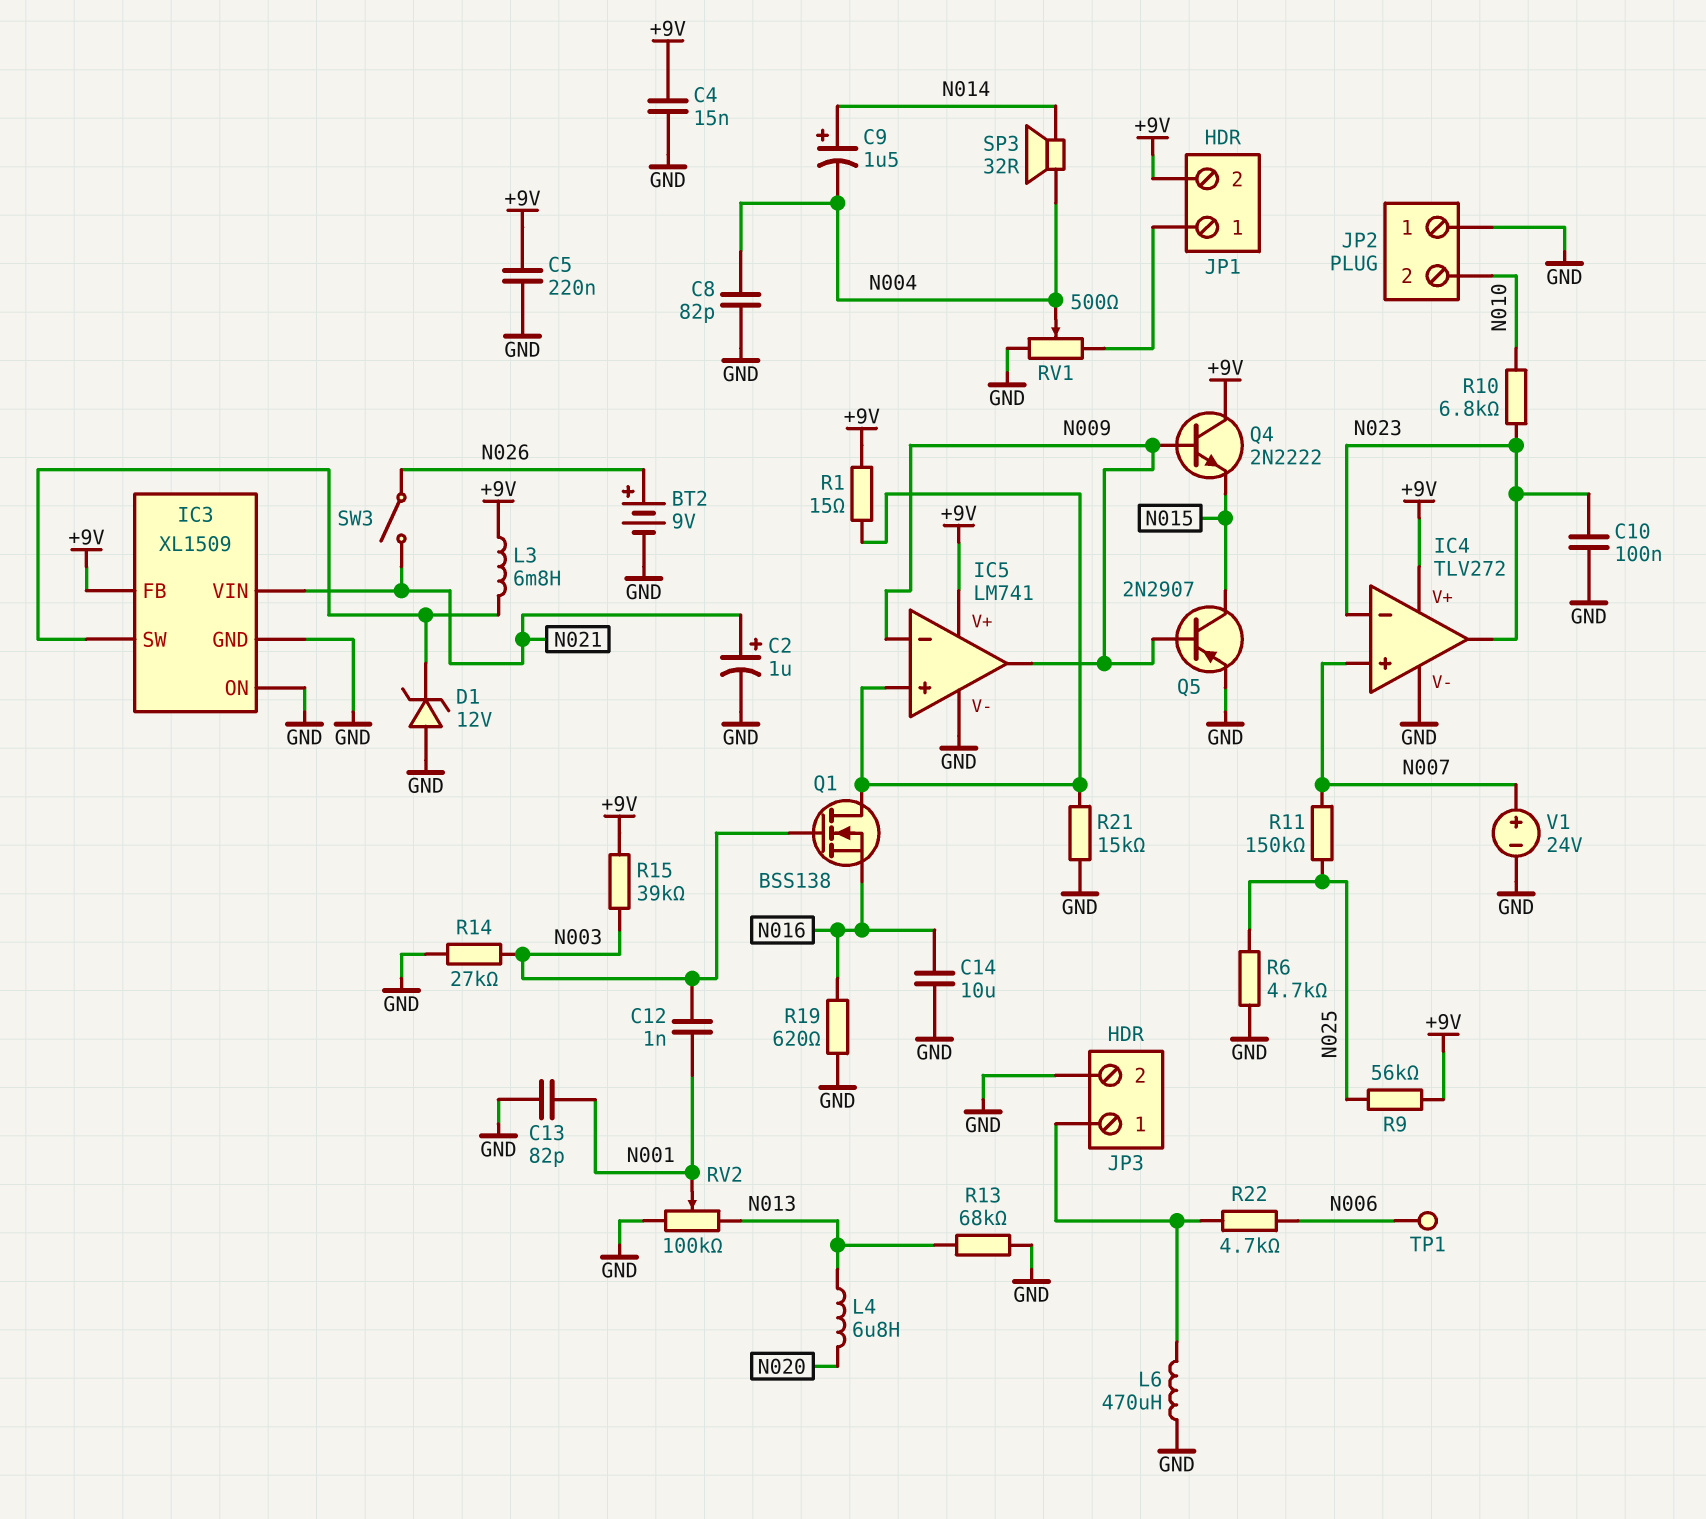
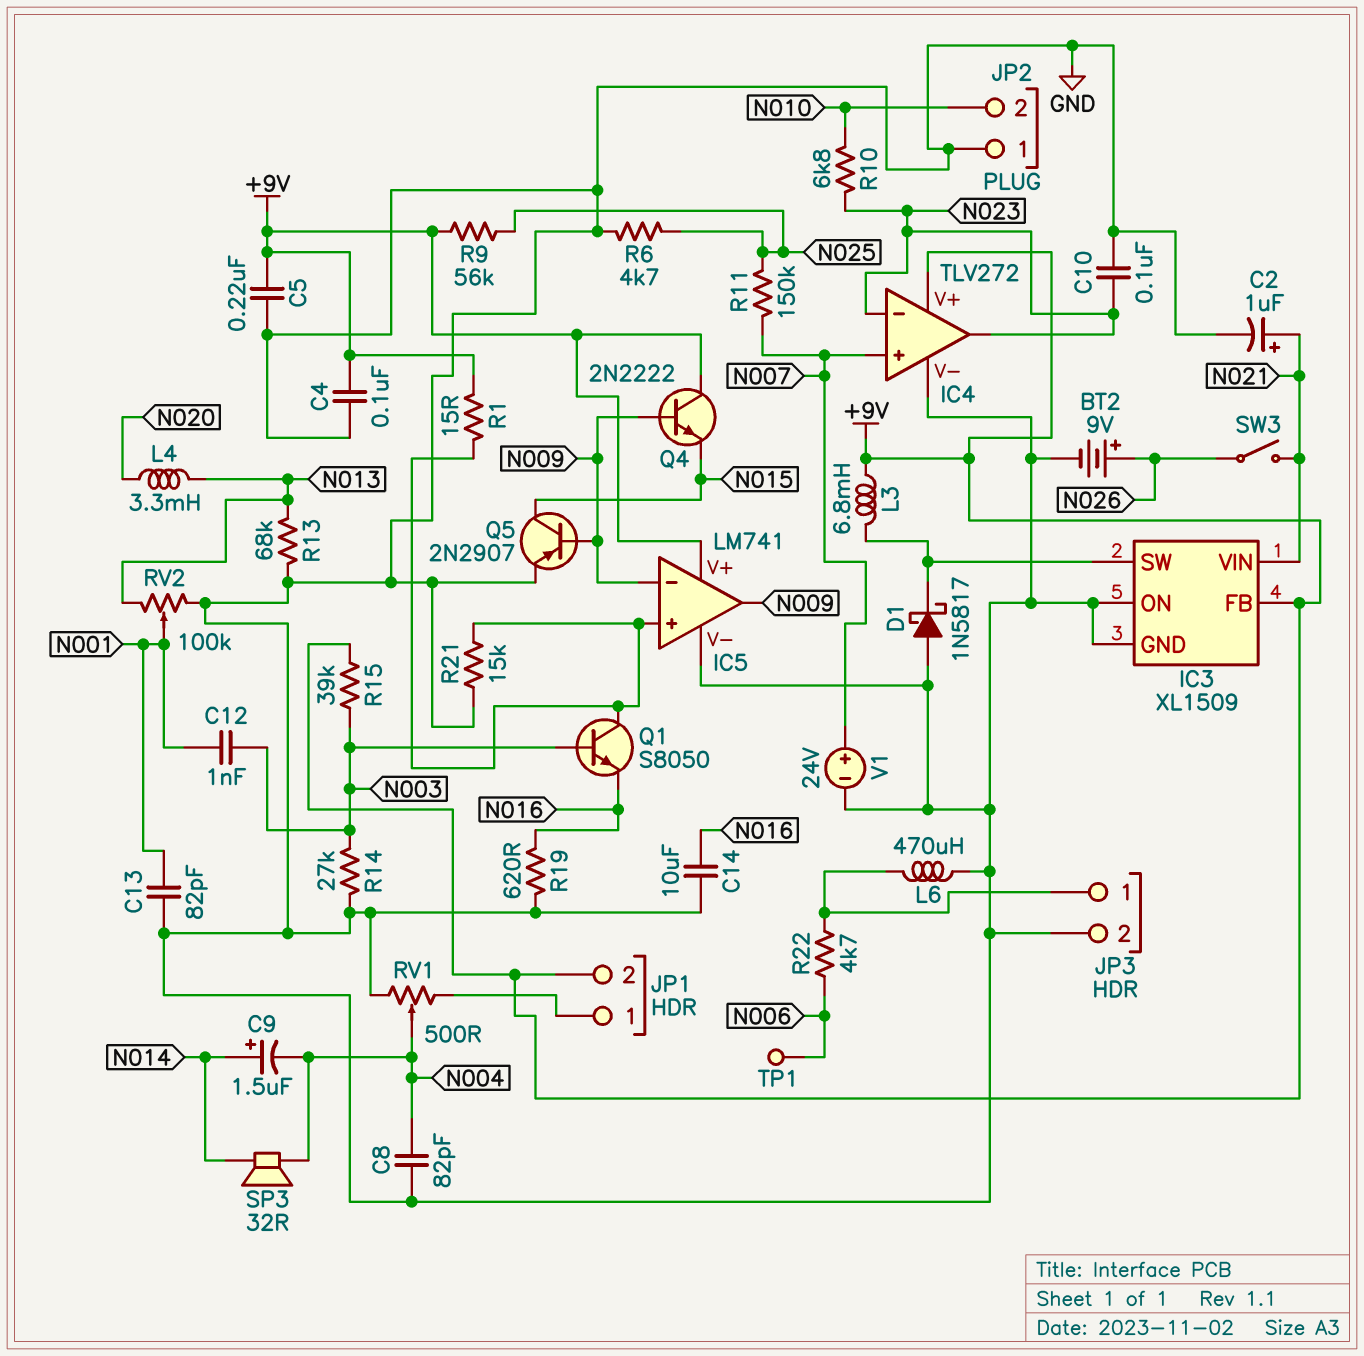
C4: 15nF (+9V, GND) -> 100nF (+9V, GND)
D1: zener 12V (A GND, K IC3/SW) -> schottky 1N5817 (A GND, K IC3/SW)
L4: 6.8uH (N013, N020) -> 3.3mH (N013, N020)
Q1: NMOS BSS138 (G N003, D IC5/in+, S N016) -> NPN S8050 (B N003, C IC5/in+, E N016)

